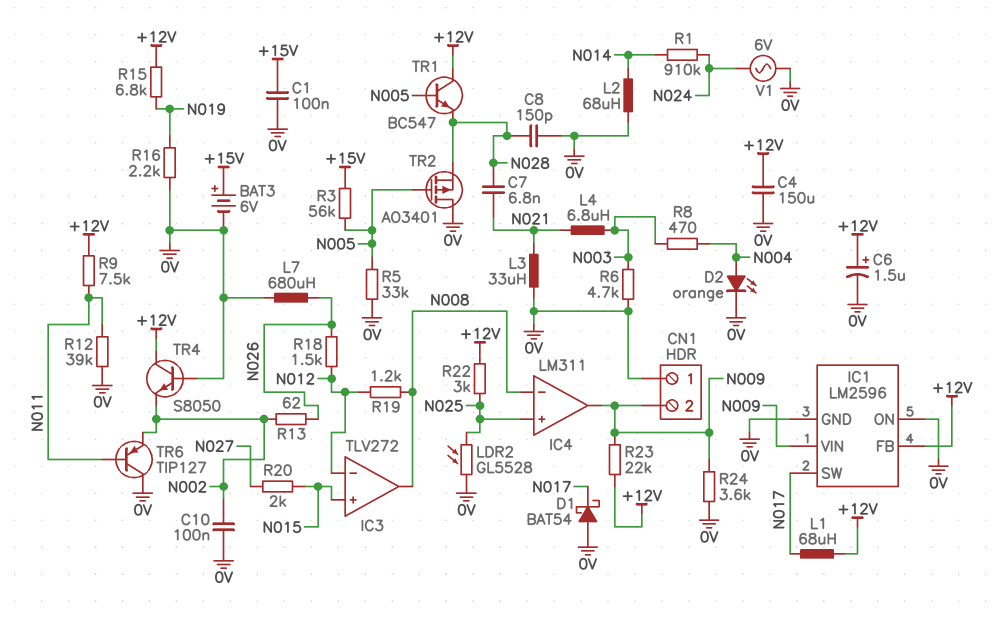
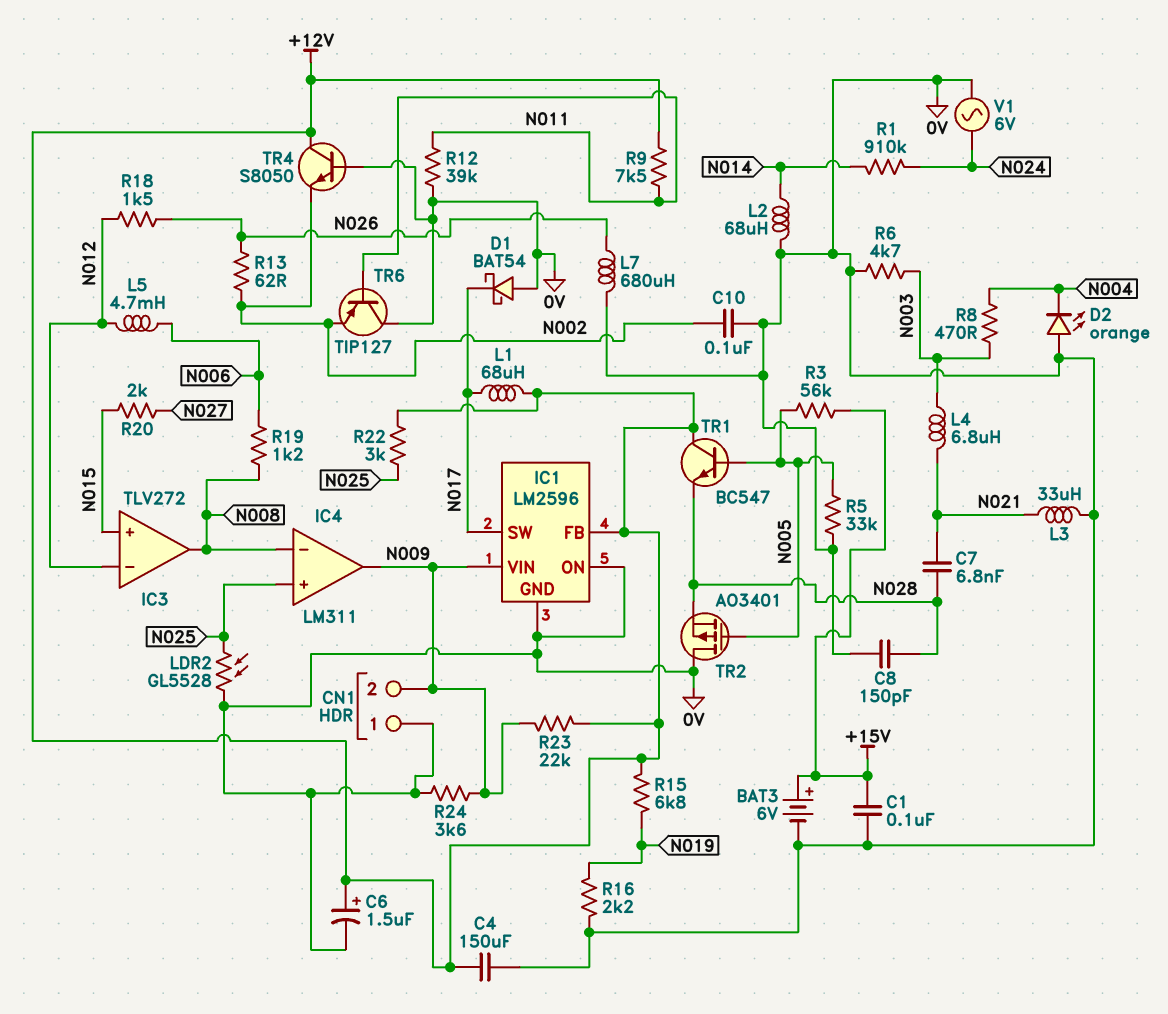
D2: LED orange (A N004, K 0V) -> LED orange (A 0V, K N004)
L5: none -> 4.7mH (N006, N012)
R19: 1.2k (N008, N012) -> 1.2k (N006, N008)

